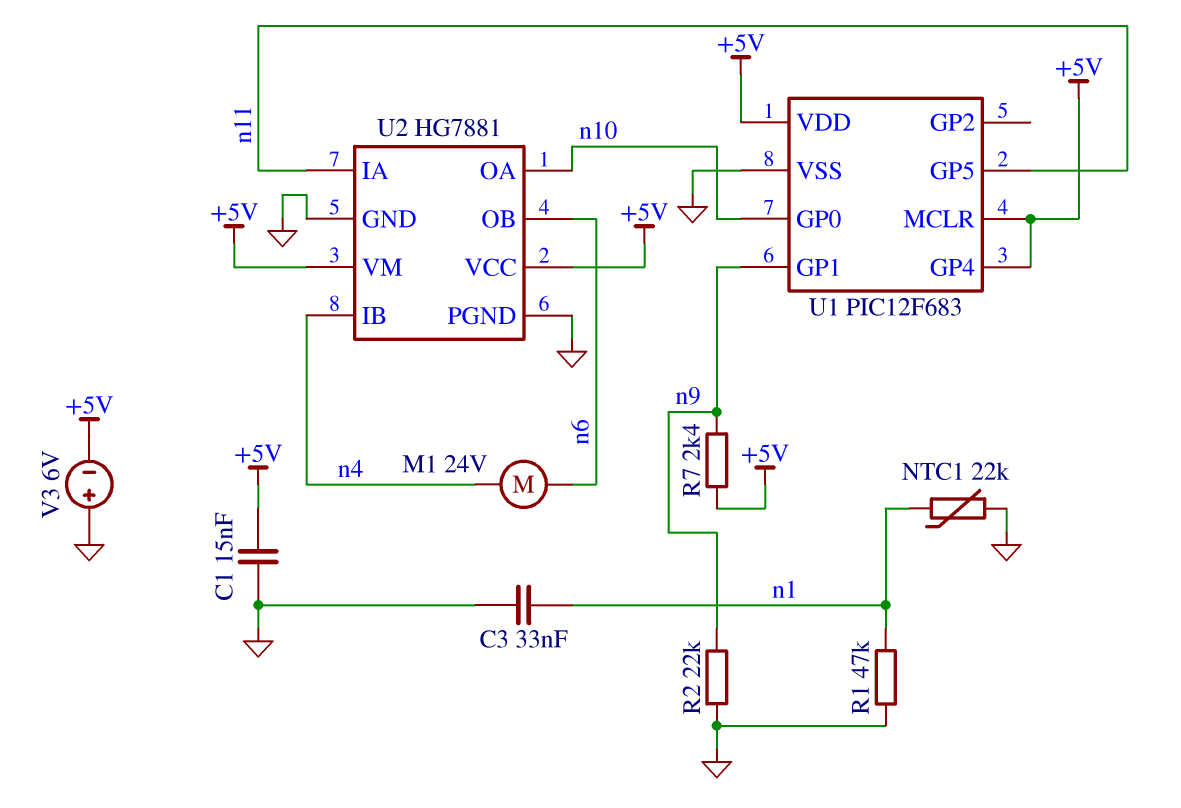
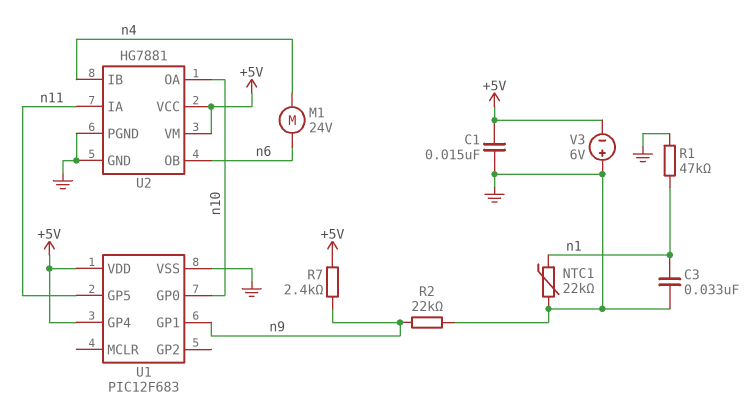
U1 pin MCLR: +5V -> none

